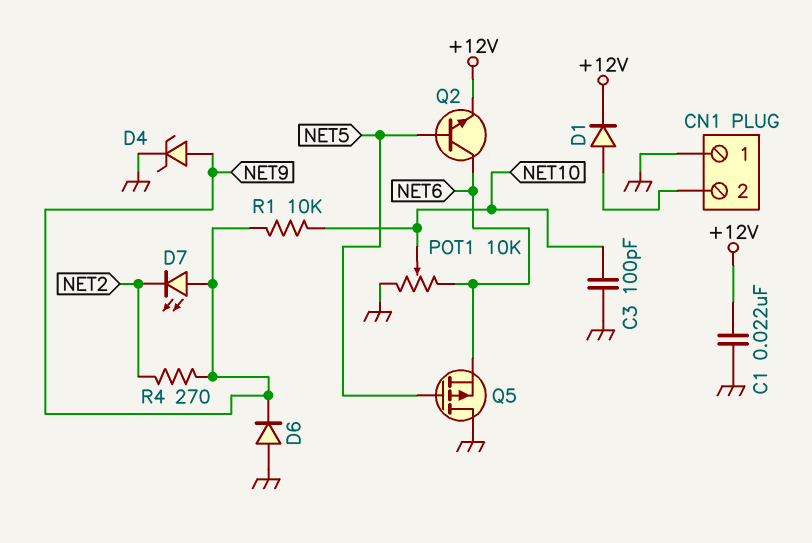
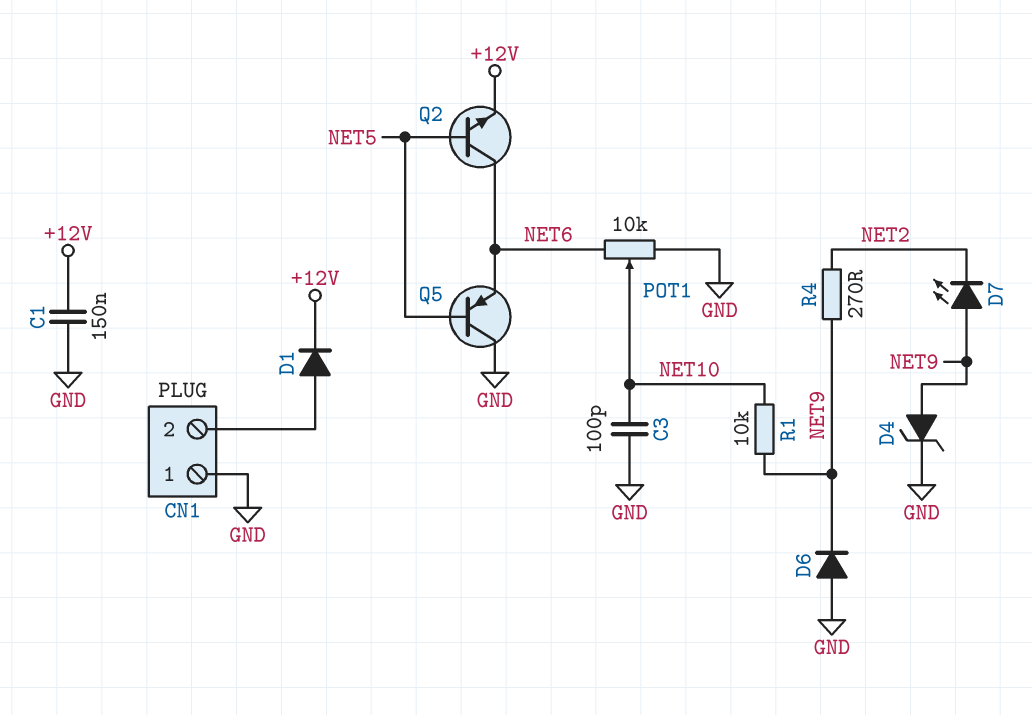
C1: 22nF (+12V, GND) -> 150nF (+12V, GND)
Q5: PMOS (G NET5, D GND, S NET6) -> PNP (B NET5, C GND, E NET6)

